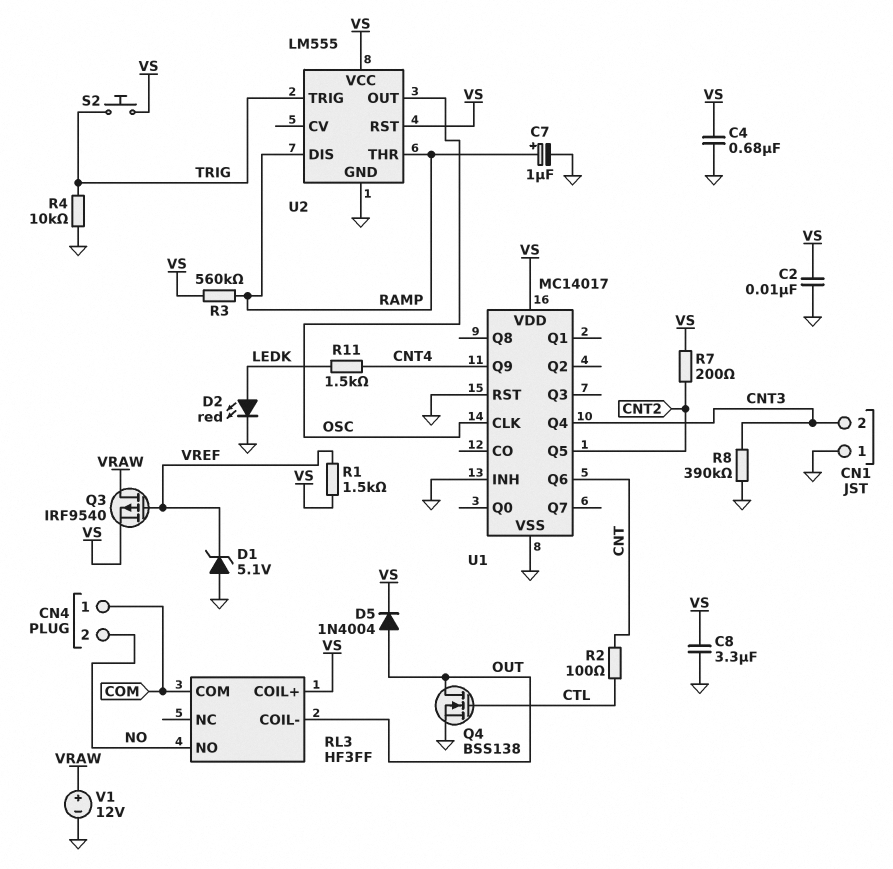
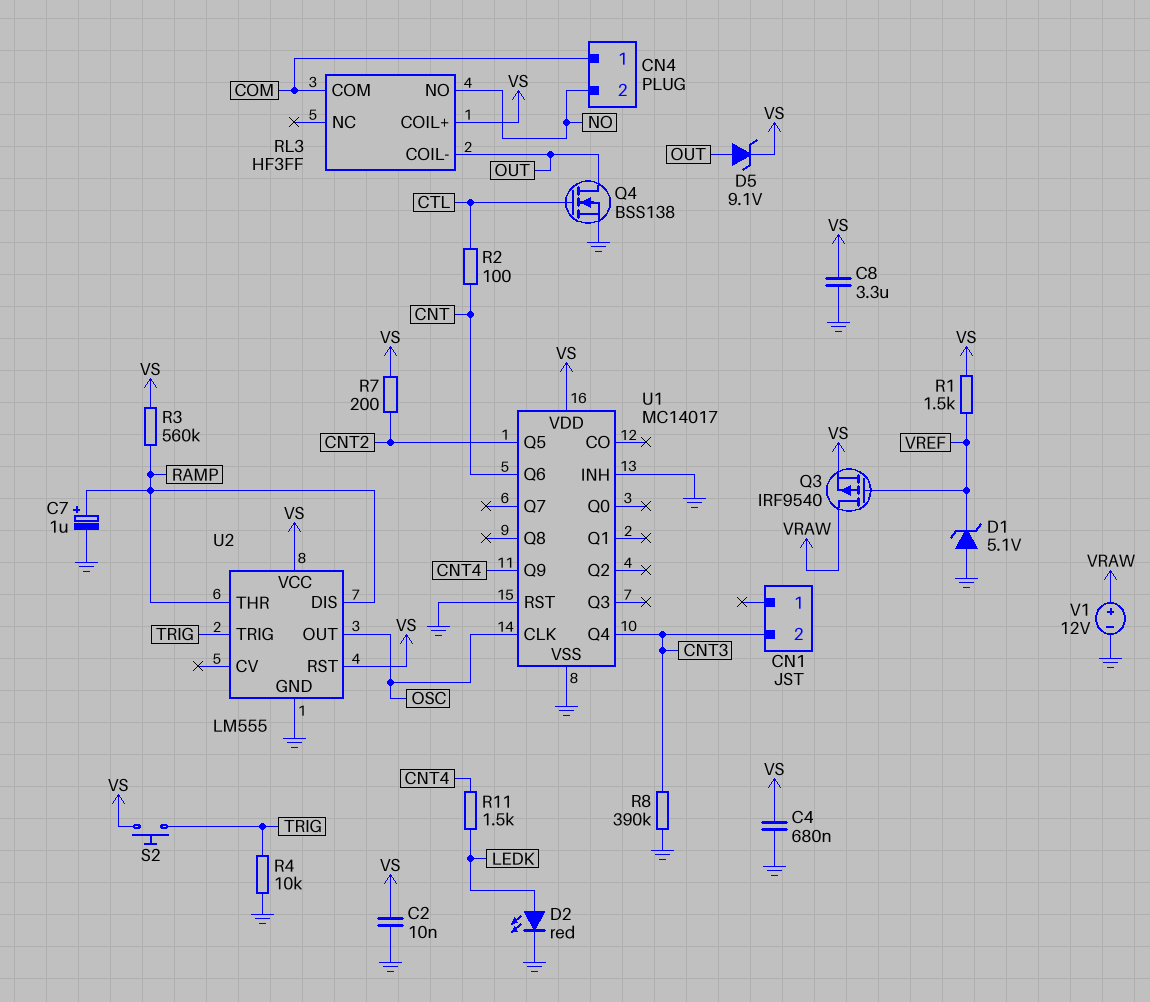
CN1 pin 1: GND -> none
D5: diode 1N4004 (A OUT, K VS) -> zener 9.1V (A OUT, K VS)

